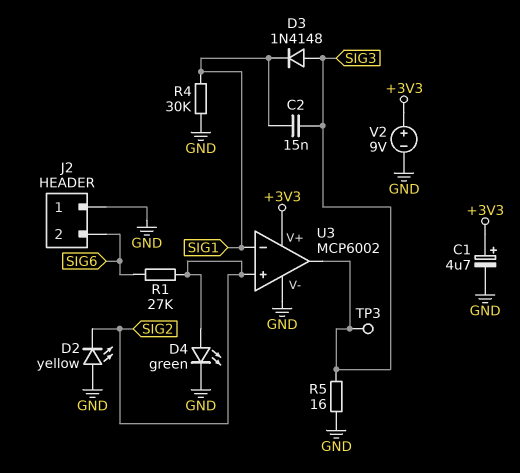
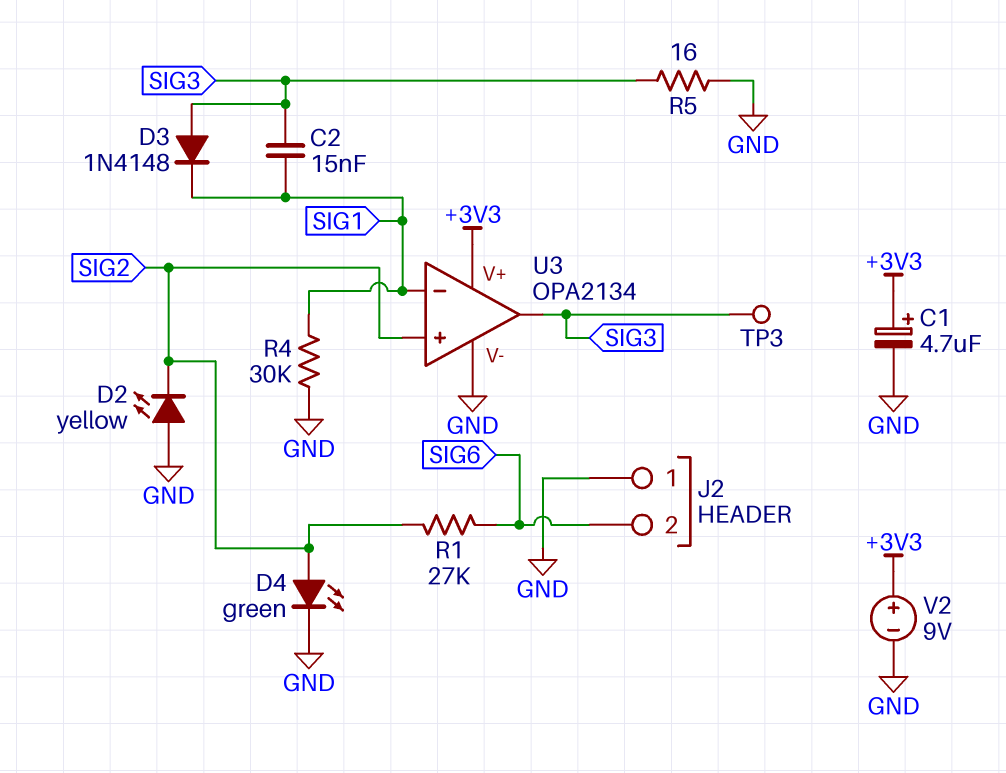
U3: MCP6002 -> OPA2134

